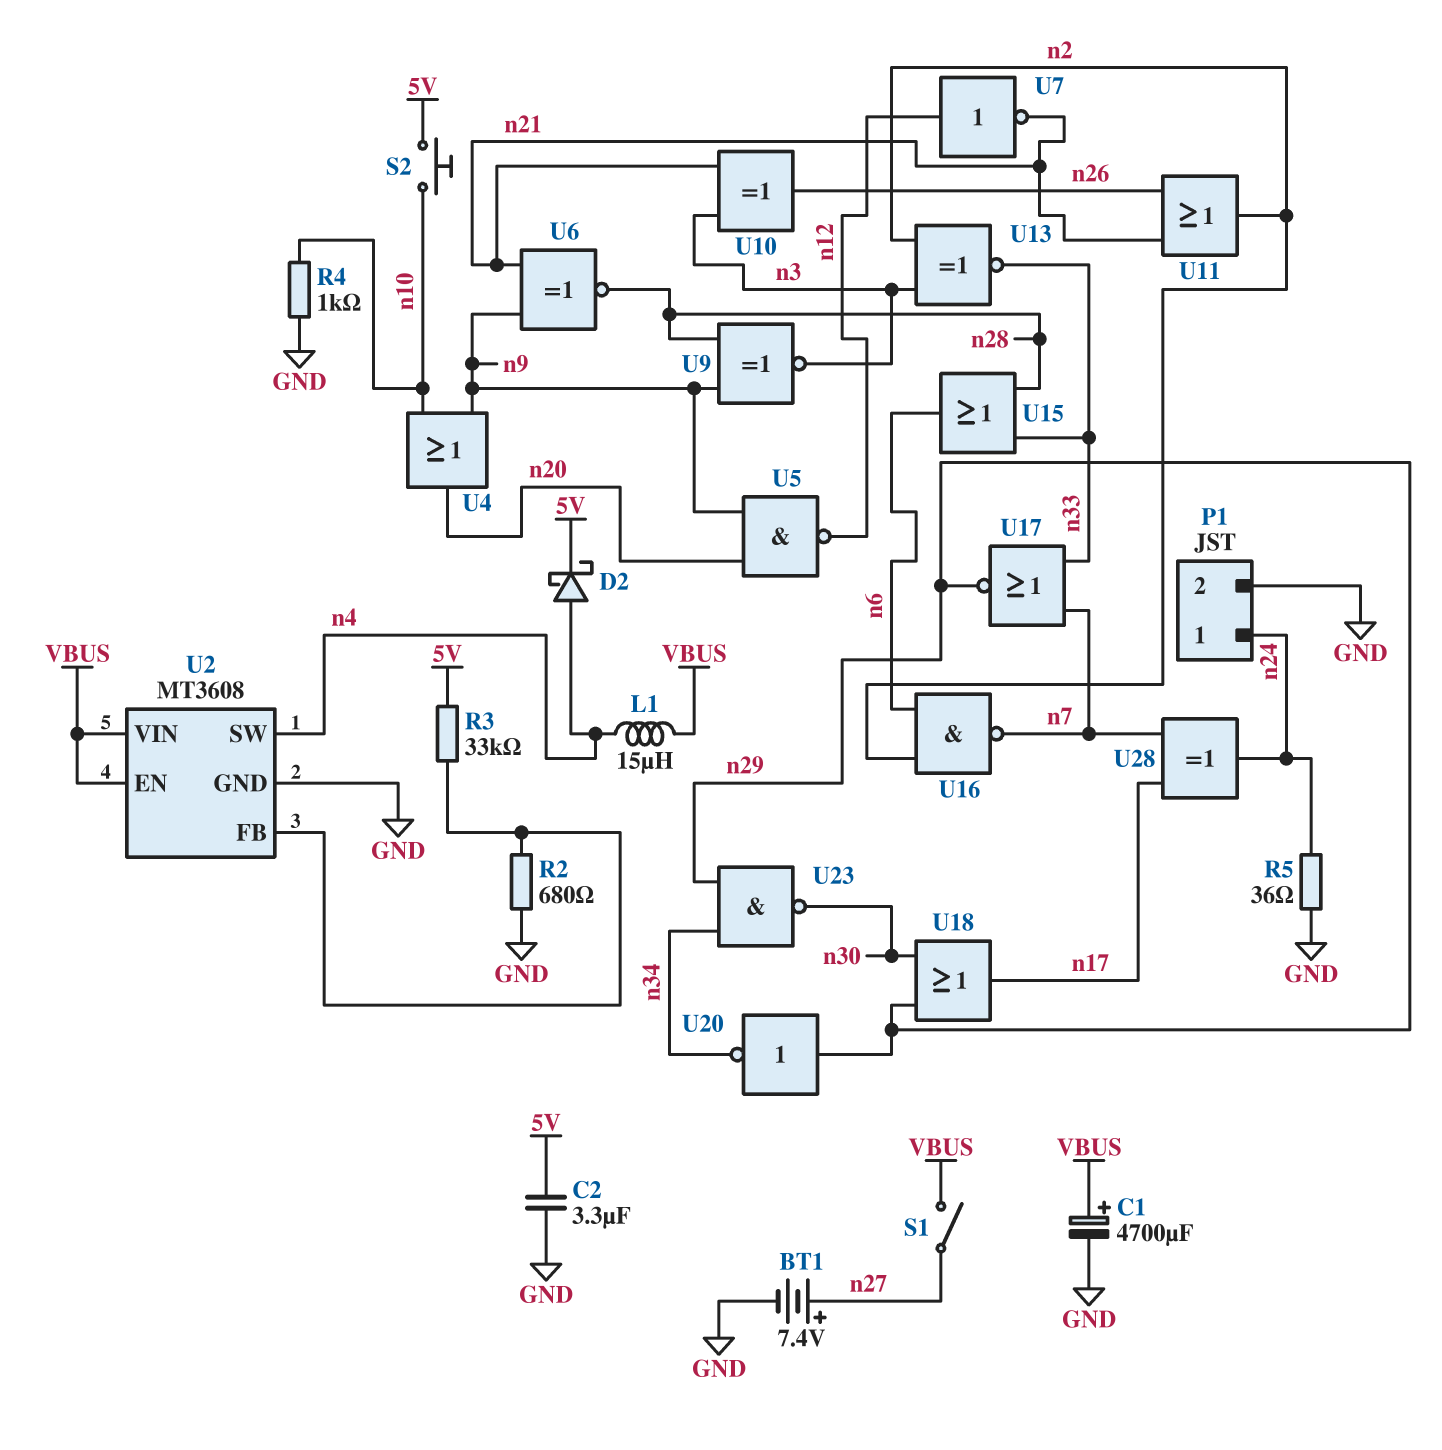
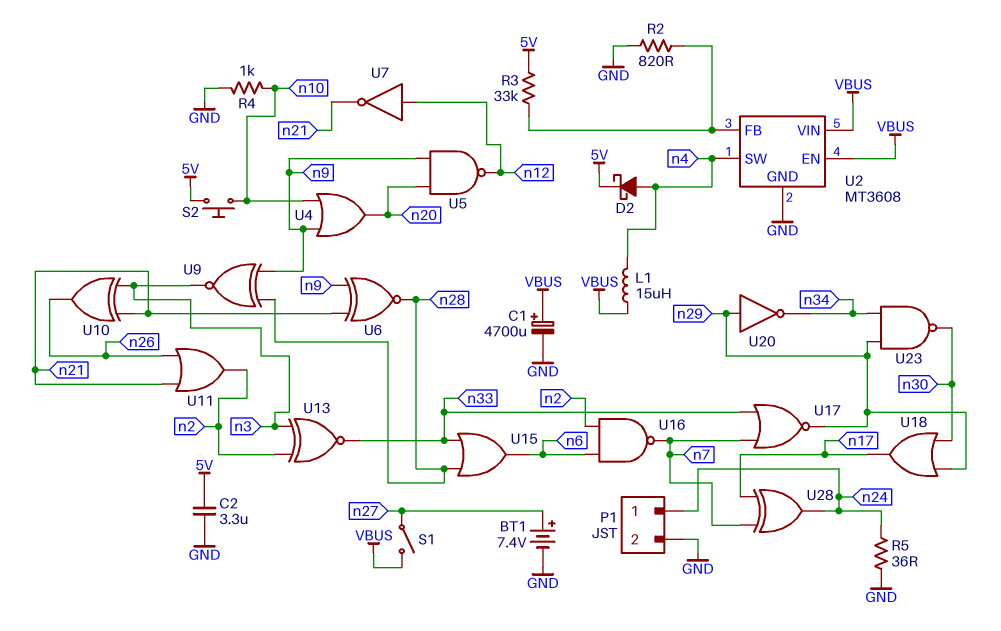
R2: 680 (GND, U2/FB) -> 820 (GND, U2/FB)

